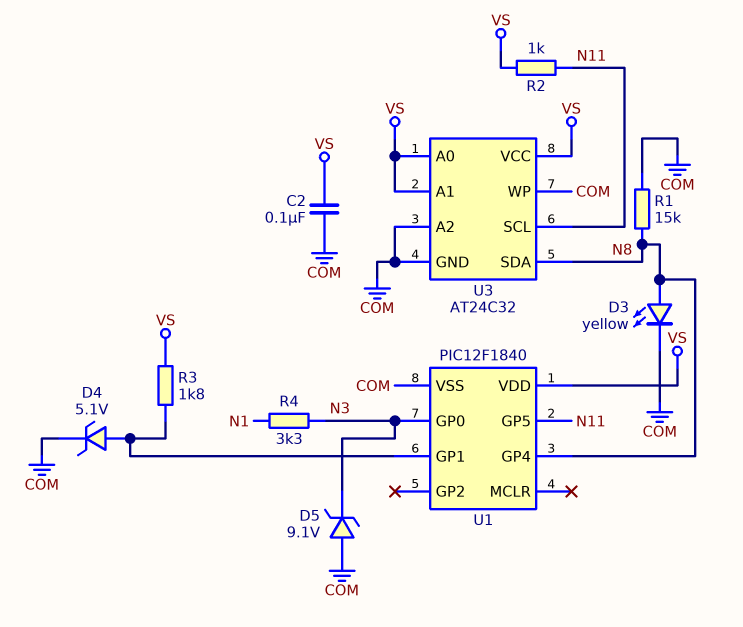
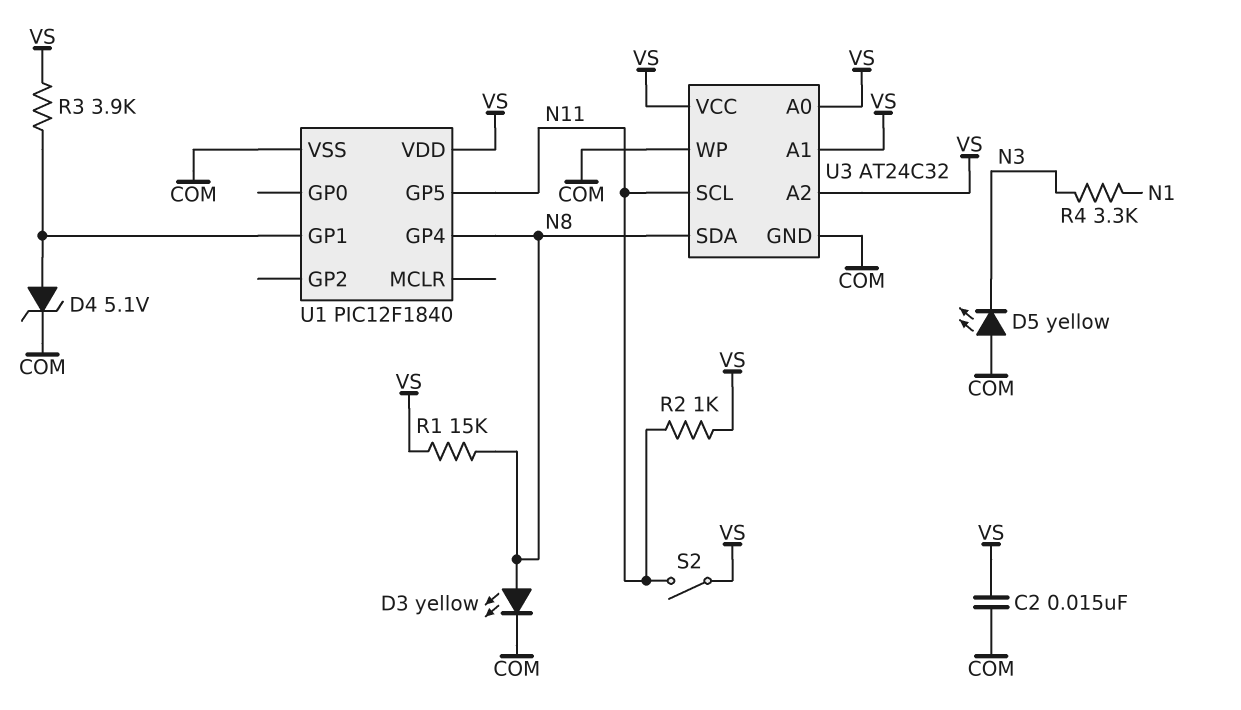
C2: 100nF (COM, VS) -> 15nF (COM, VS)
D5: zener 9.1V (A COM, K N3) -> LED yellow (A COM, K N3)
R1: 15k (COM, N8) -> 15k (N8, VS)
R3: 1.8k (U1/GP1, VS) -> 3.9k (U1/GP1, VS)
S2: none -> switch (N11, VS)
U1 pin GP0: N3 -> none
U3 pin A2: COM -> VS

